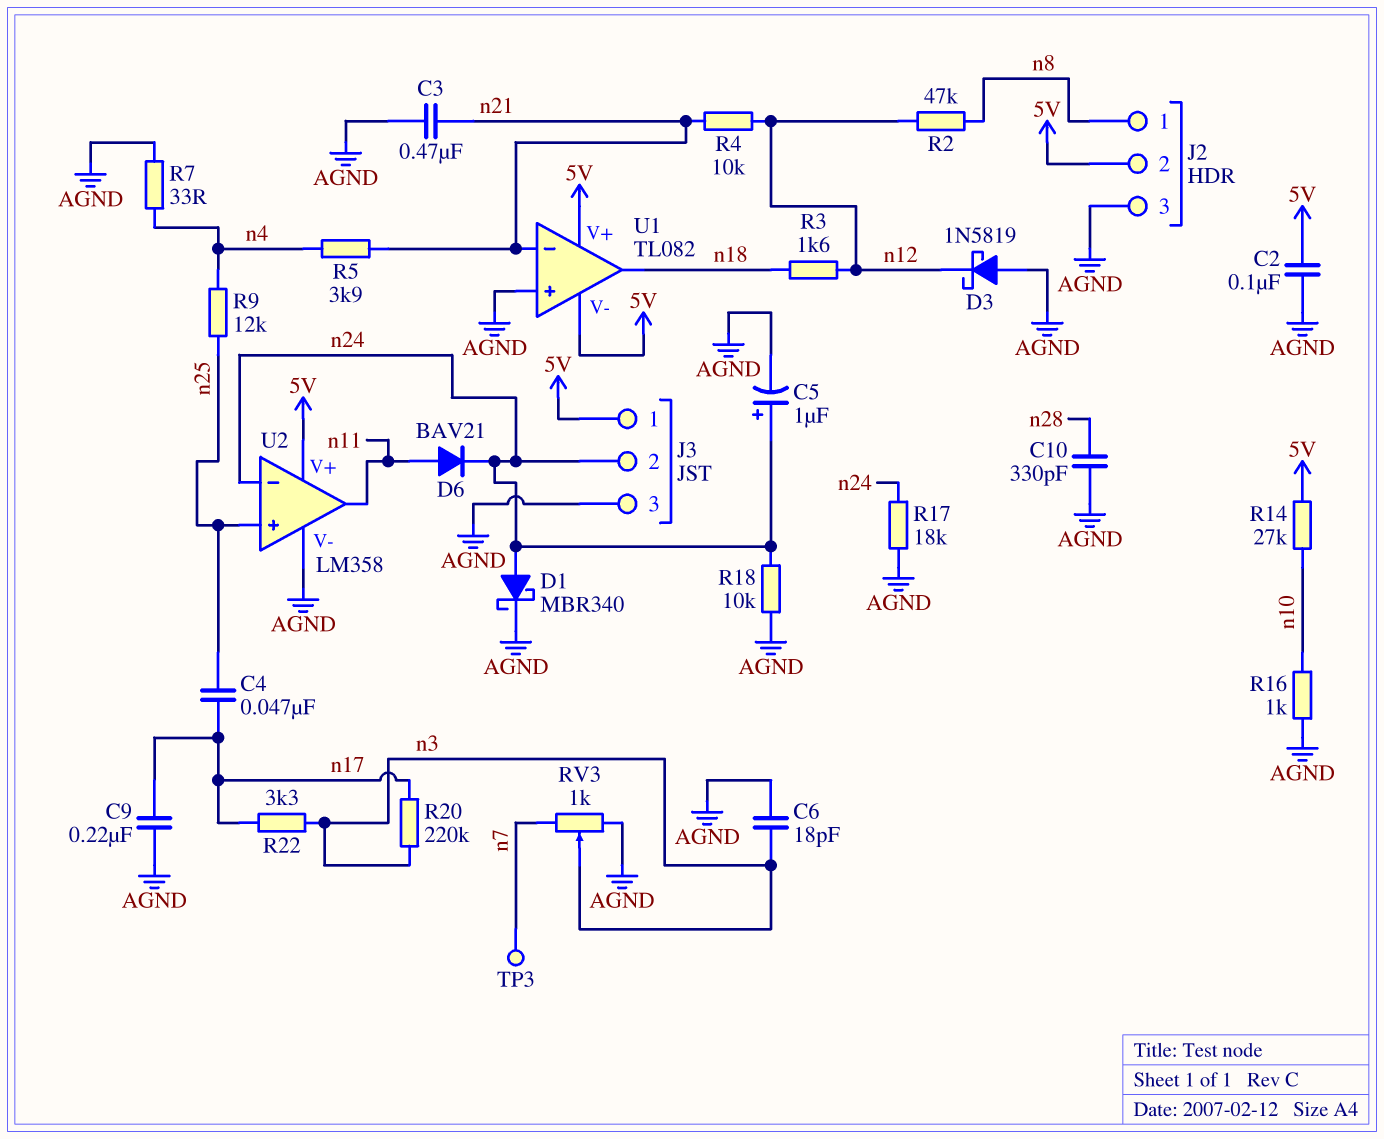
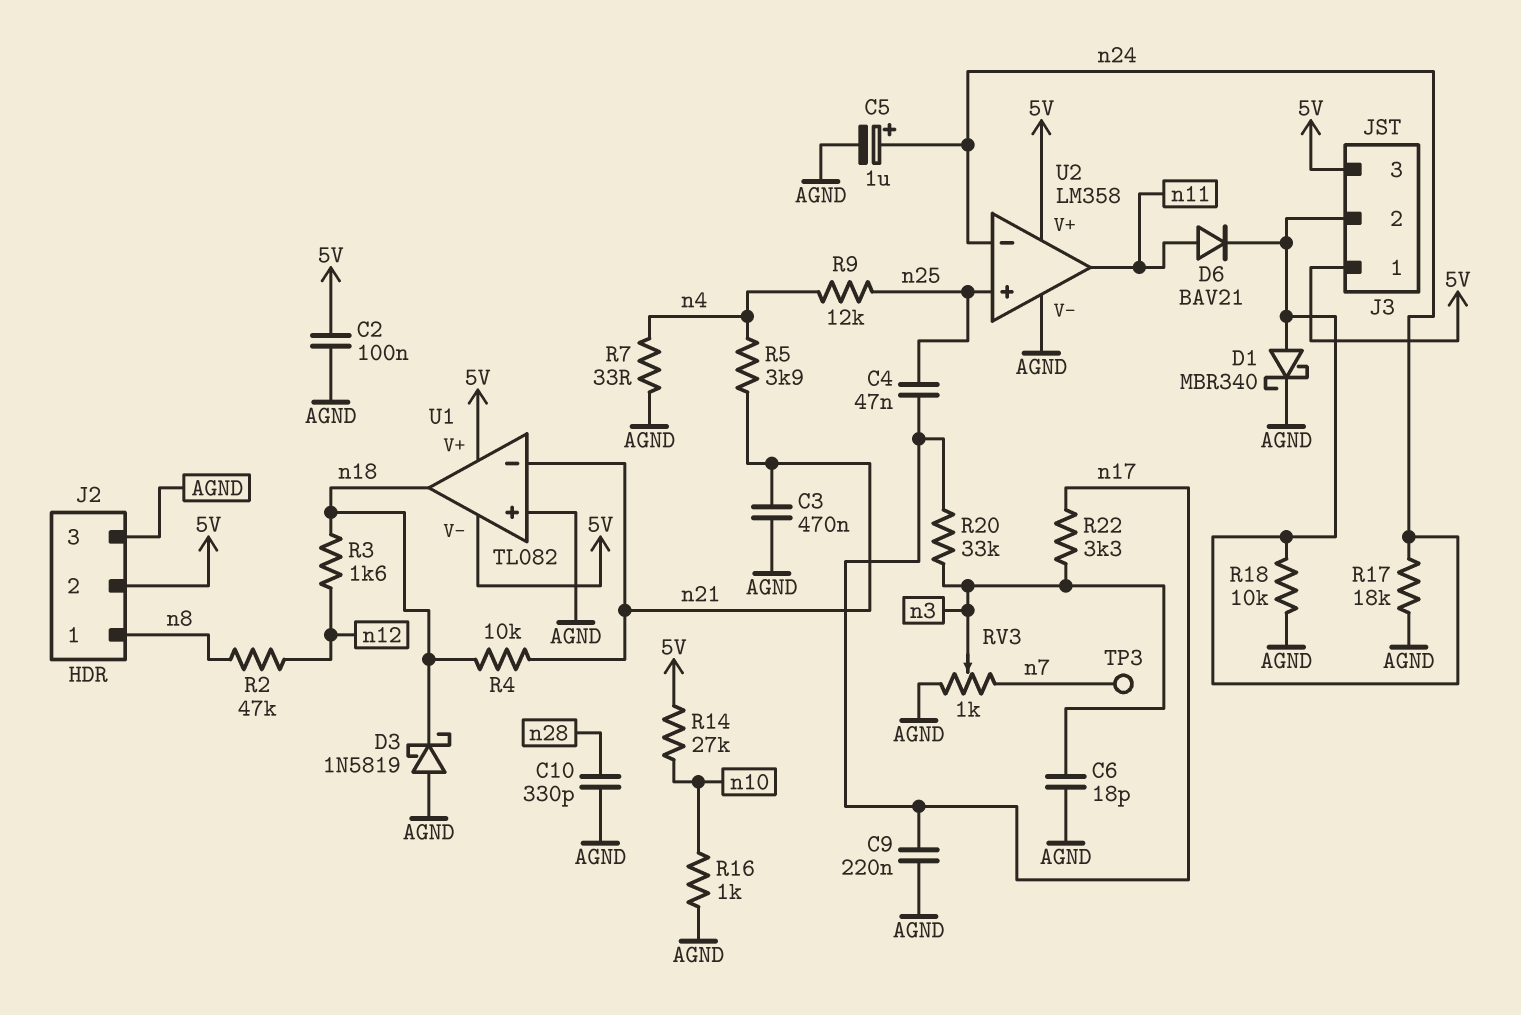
D3: schottky 1N5819 (A AGND, K n12) -> schottky 1N5819 (A AGND, K n18)
J3 pin 3: AGND -> 5V
R4: 10k (n12, n21) -> 10k (n18, n21)
R20: 220k (n3, n17) -> 33k (n3, n17)

